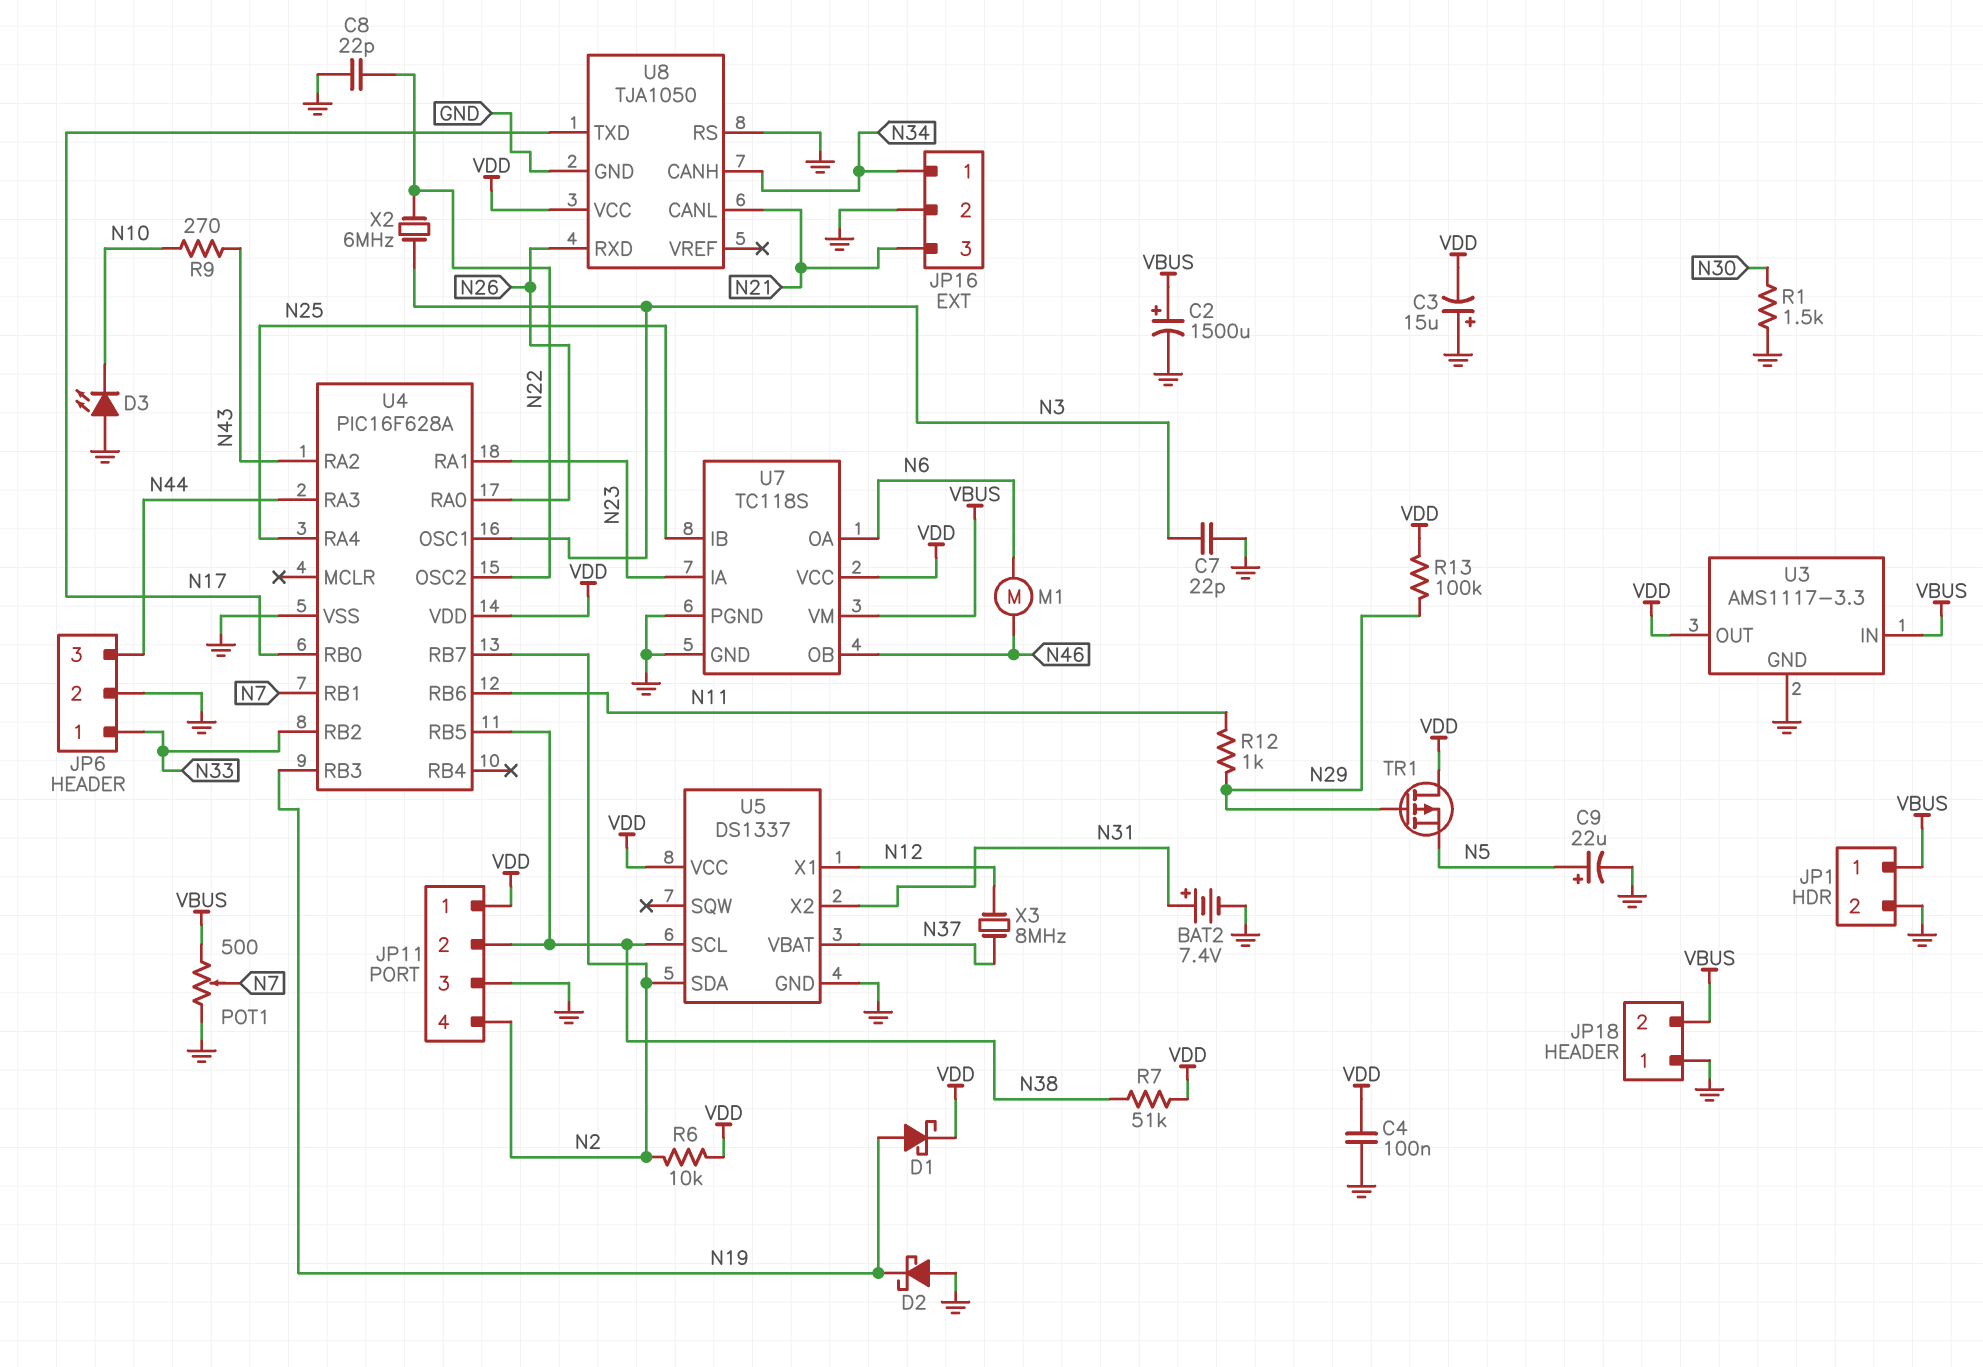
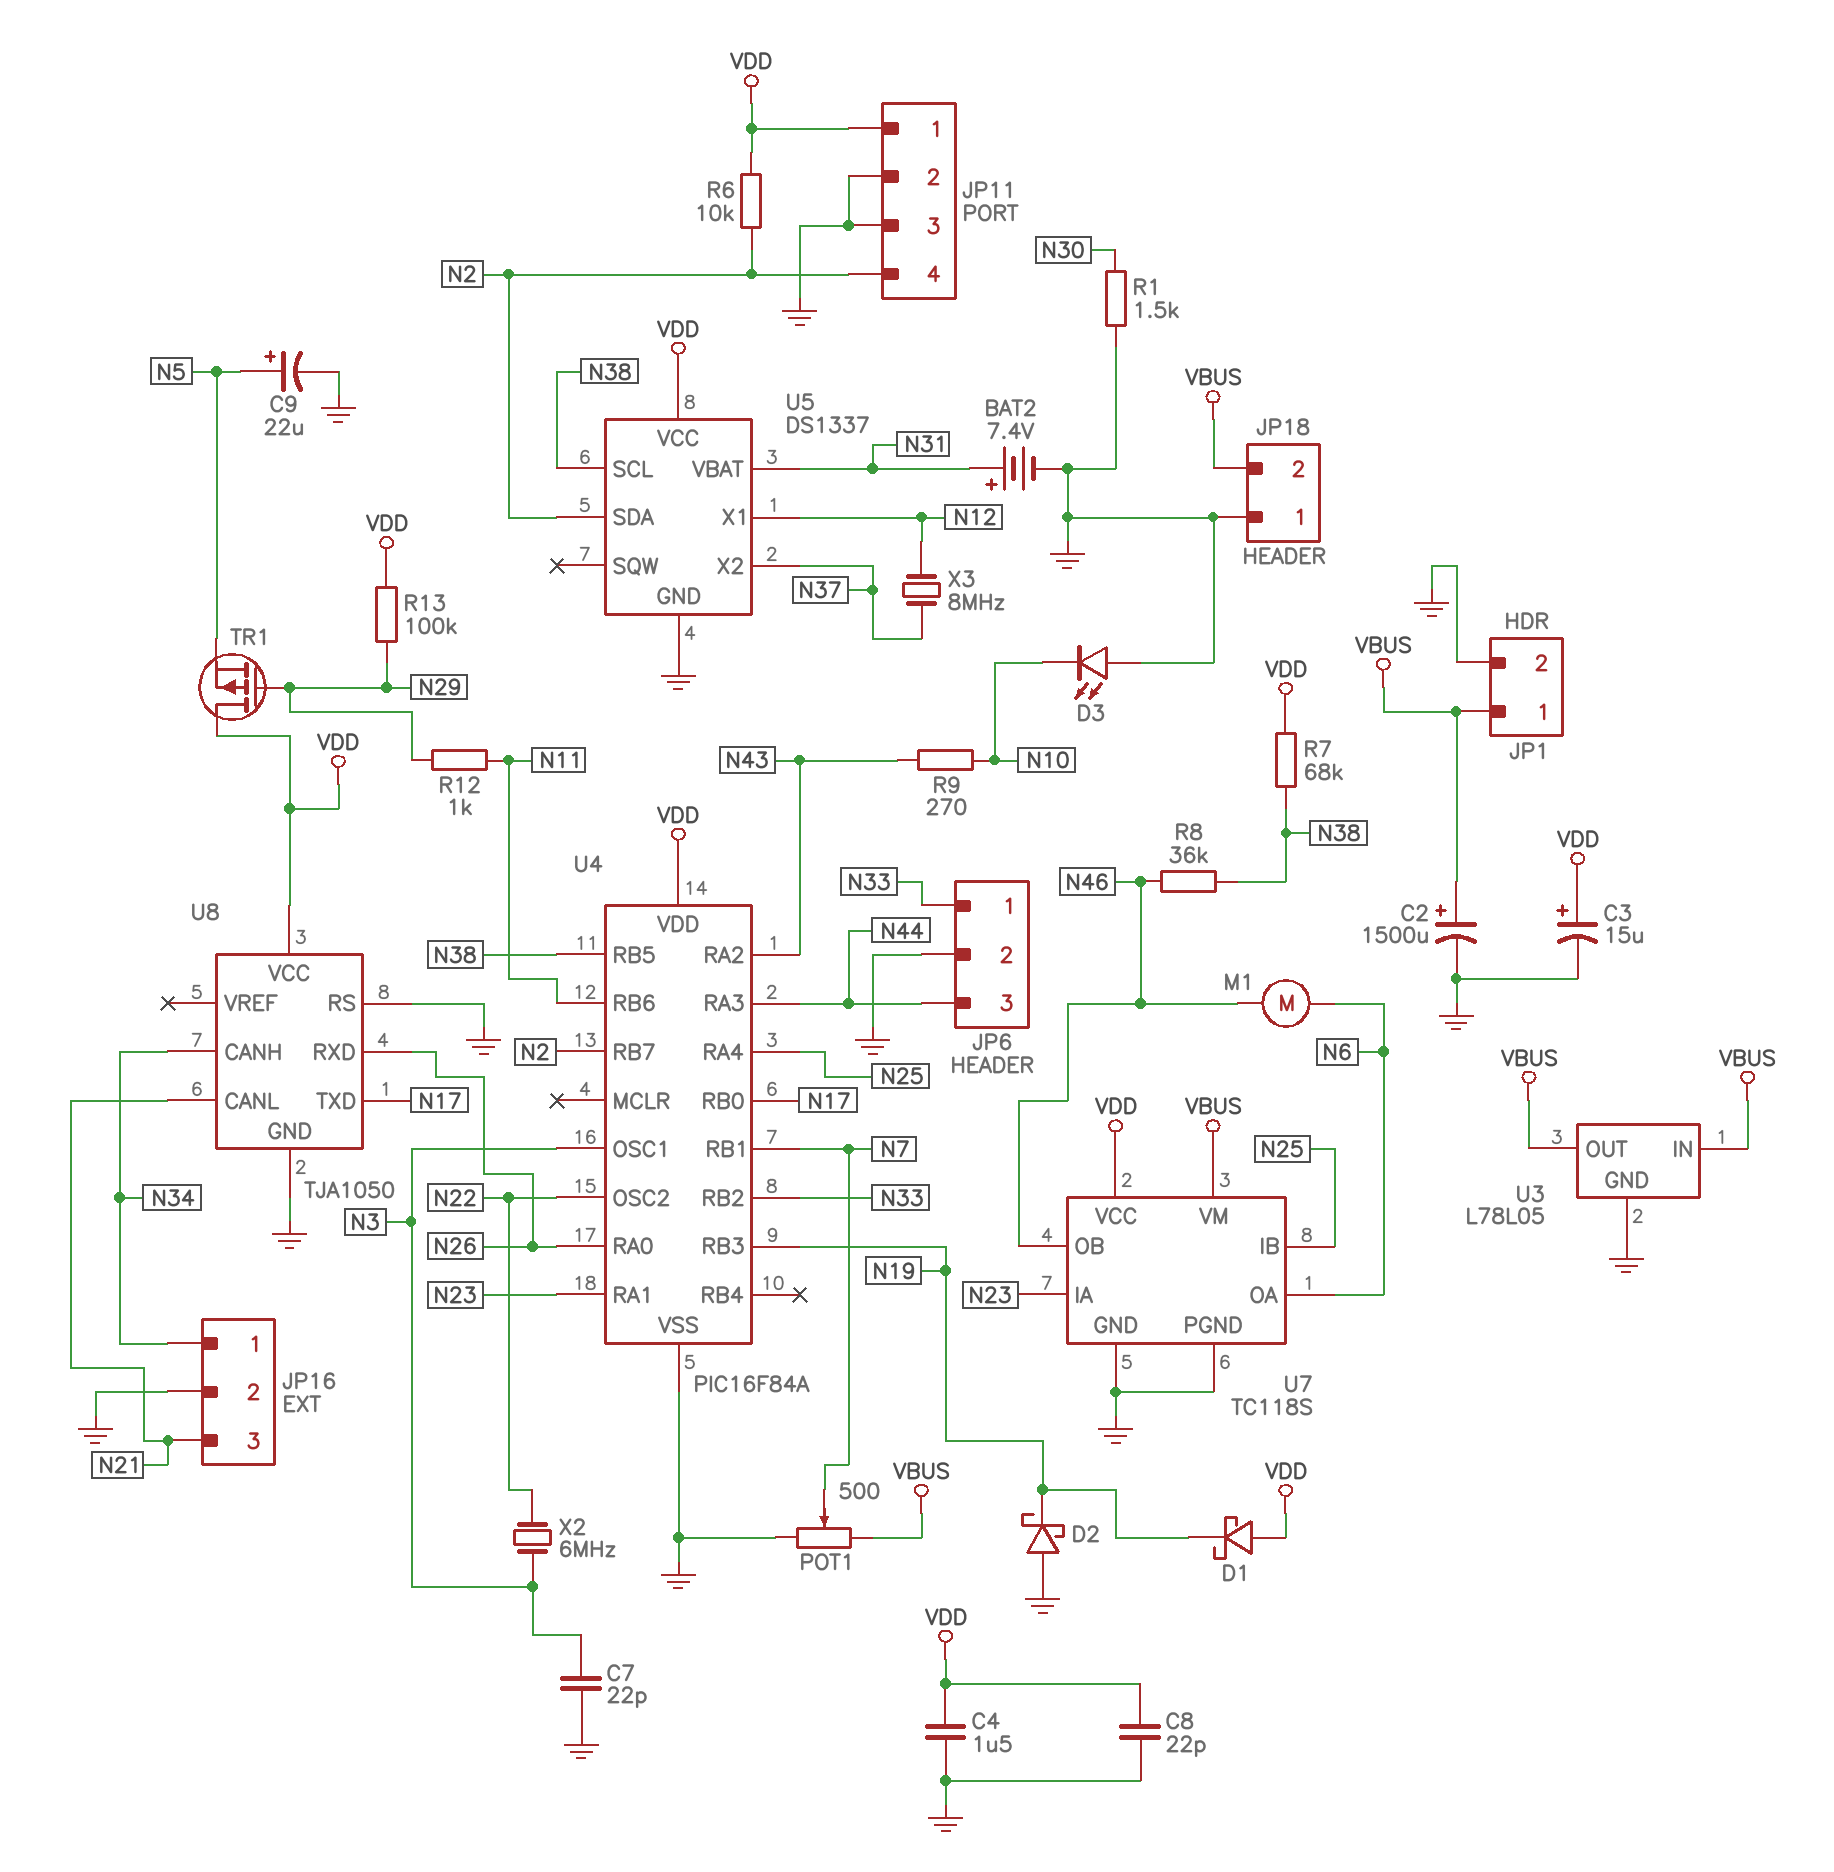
C3: 15uF (plus GND, minus VDD) -> 15uF (plus VDD, minus GND)
C4: 100nF (GND, VDD) -> 1.5uF (GND, VDD)
C8: 22pF (GND, N22) -> 22pF (GND, VDD)
D1: schottky (A N19, K VDD) -> schottky (A VDD, K N19)
JP11 pin 2: N38 -> GND
R7: 51k (N38, VDD) -> 68k (N38, VDD)
R8: none -> 36k (N38, N46)
U3: AMS1117-3.3 -> L78L05
U3 pin OUT: VDD -> VBUS
U4: PIC16F628A -> PIC16F84A
U5 pin VBAT: N37 -> N31
U5 pin X2: N31 -> N37

